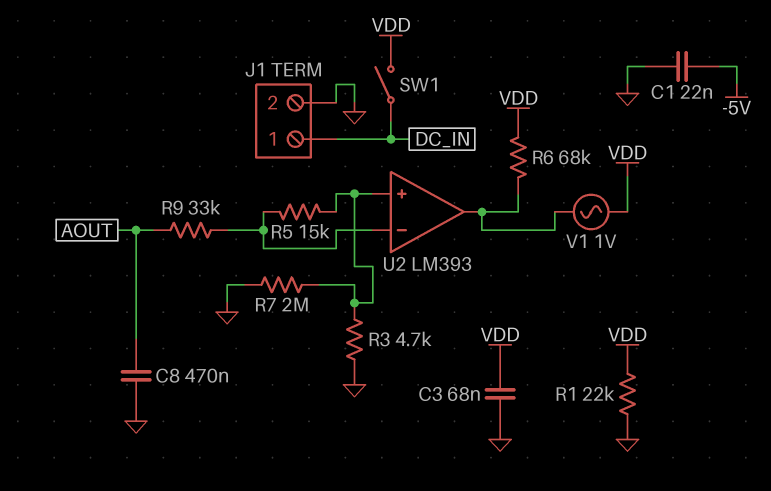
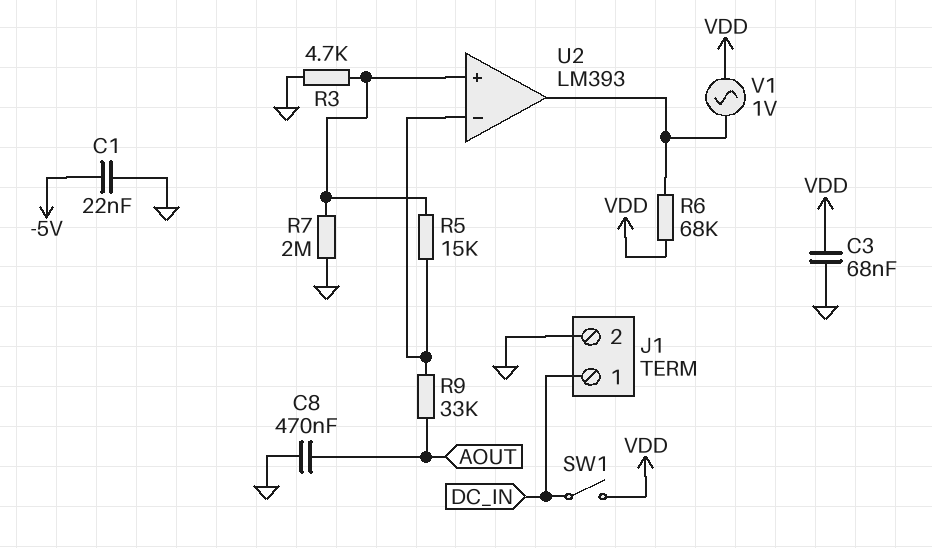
R1: 22k (GND, VDD) -> none

